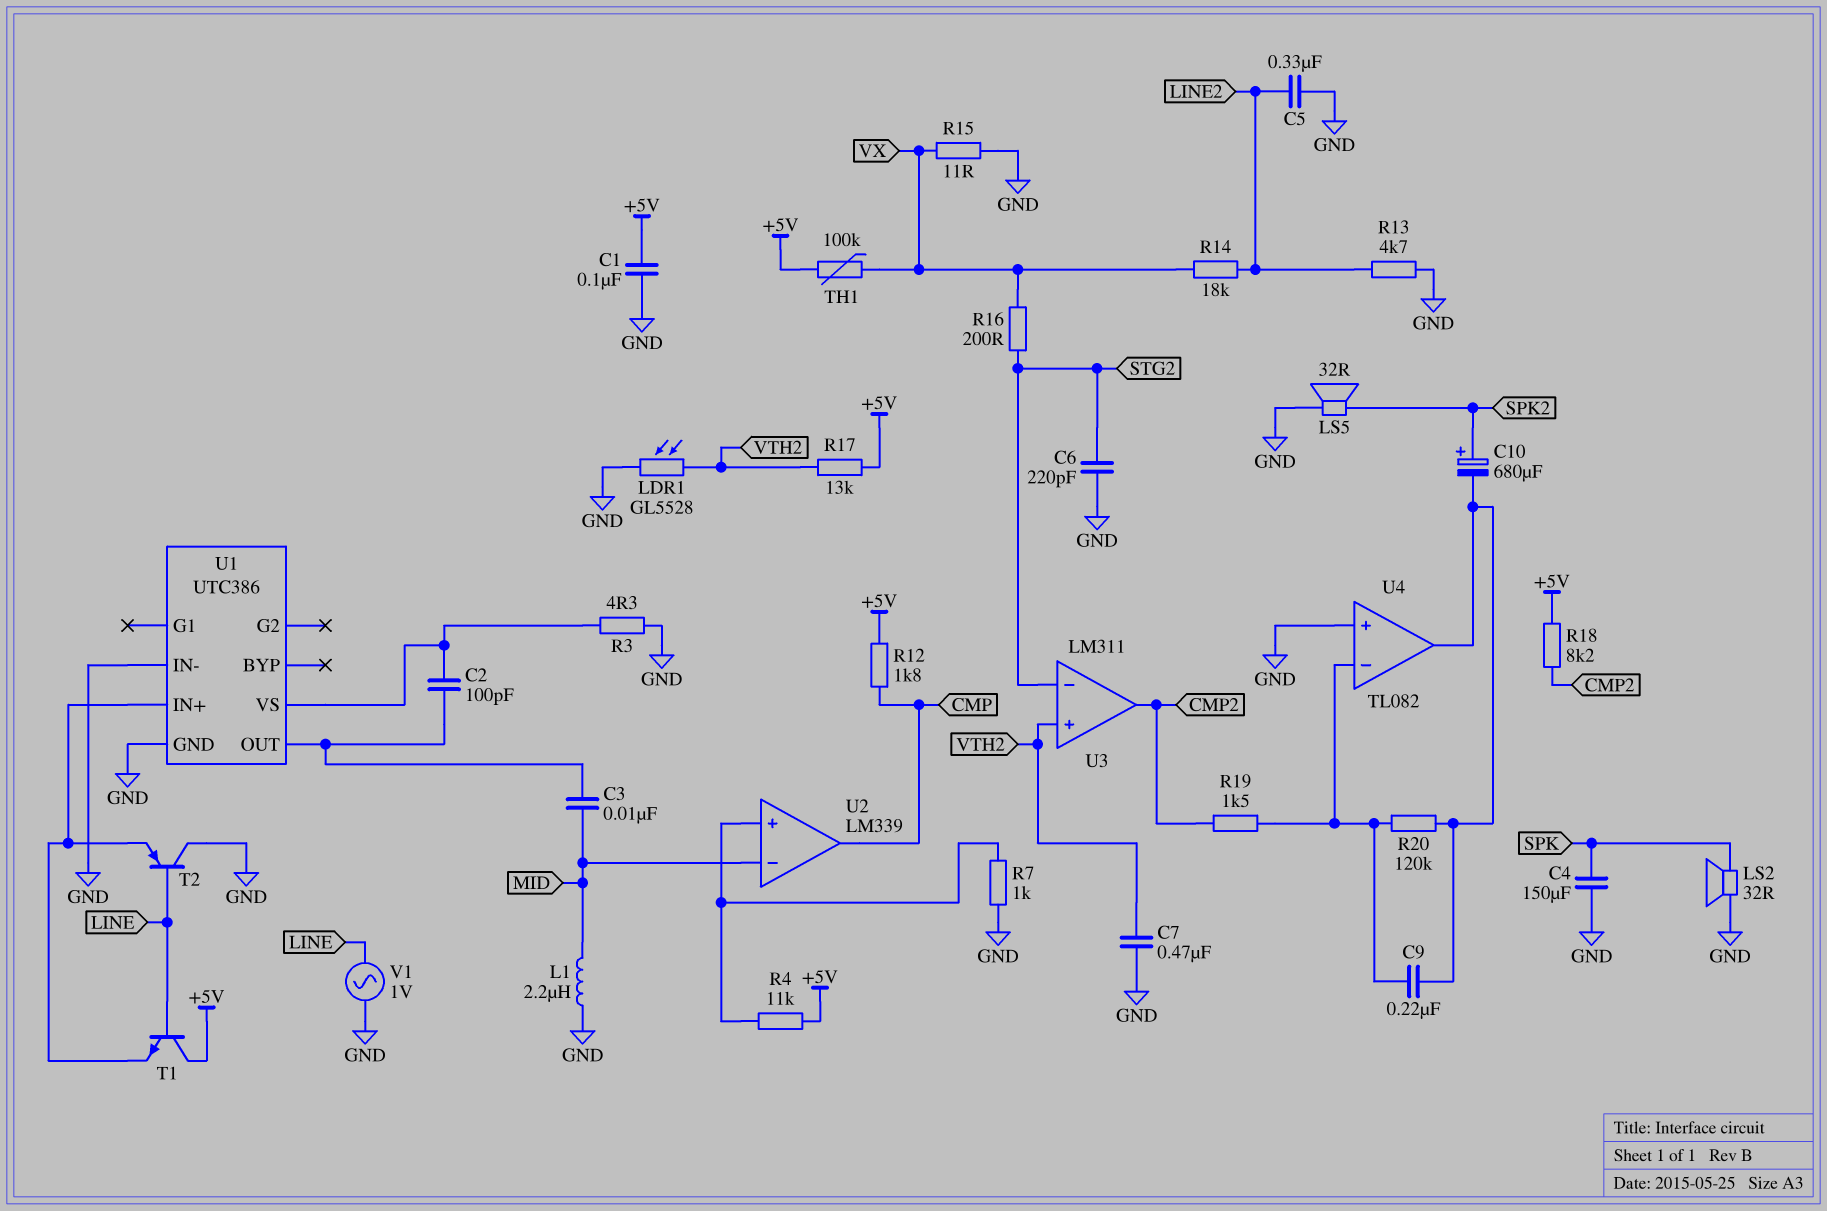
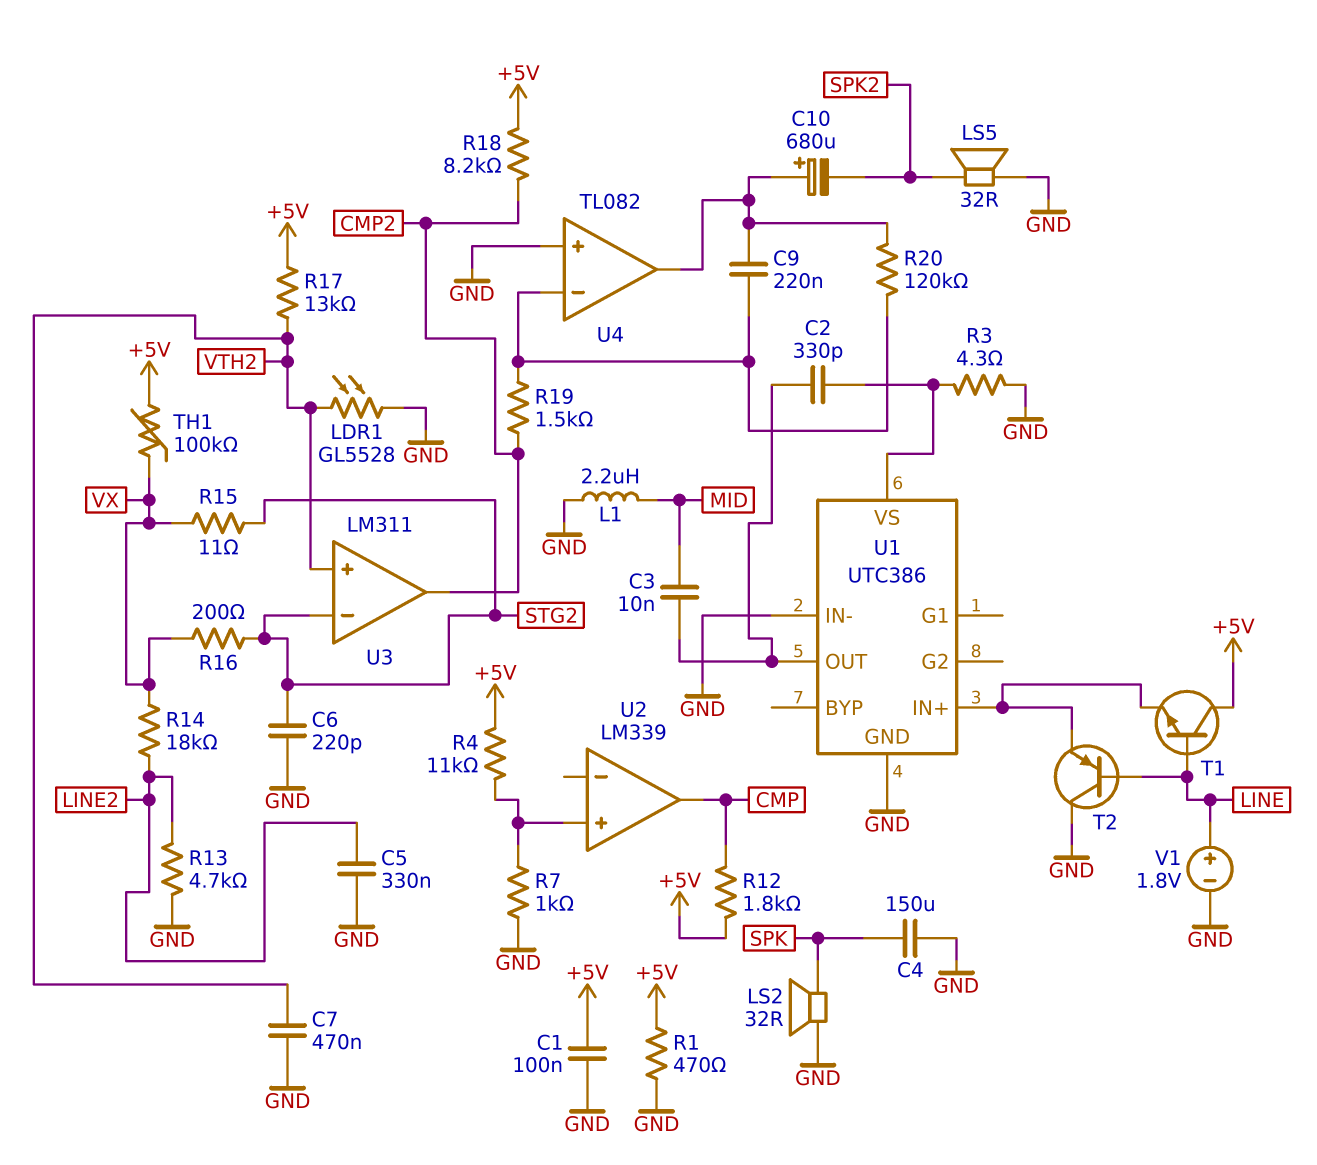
C2: 100pF (U1/OUT, U1/VS) -> 330pF (U1/OUT, U1/VS)
C10: 680uF (plus SPK2, minus U4/out) -> 680uF (plus U4/out, minus SPK2)
R1: none -> 470 (+5V, GND)
R15: 11 (GND, VX) -> 11 (STG2, VX)
U2 pin in-: MID -> none
V1: AC 1V (GND, LINE) -> 1.8V (plus LINE, minus GND)

